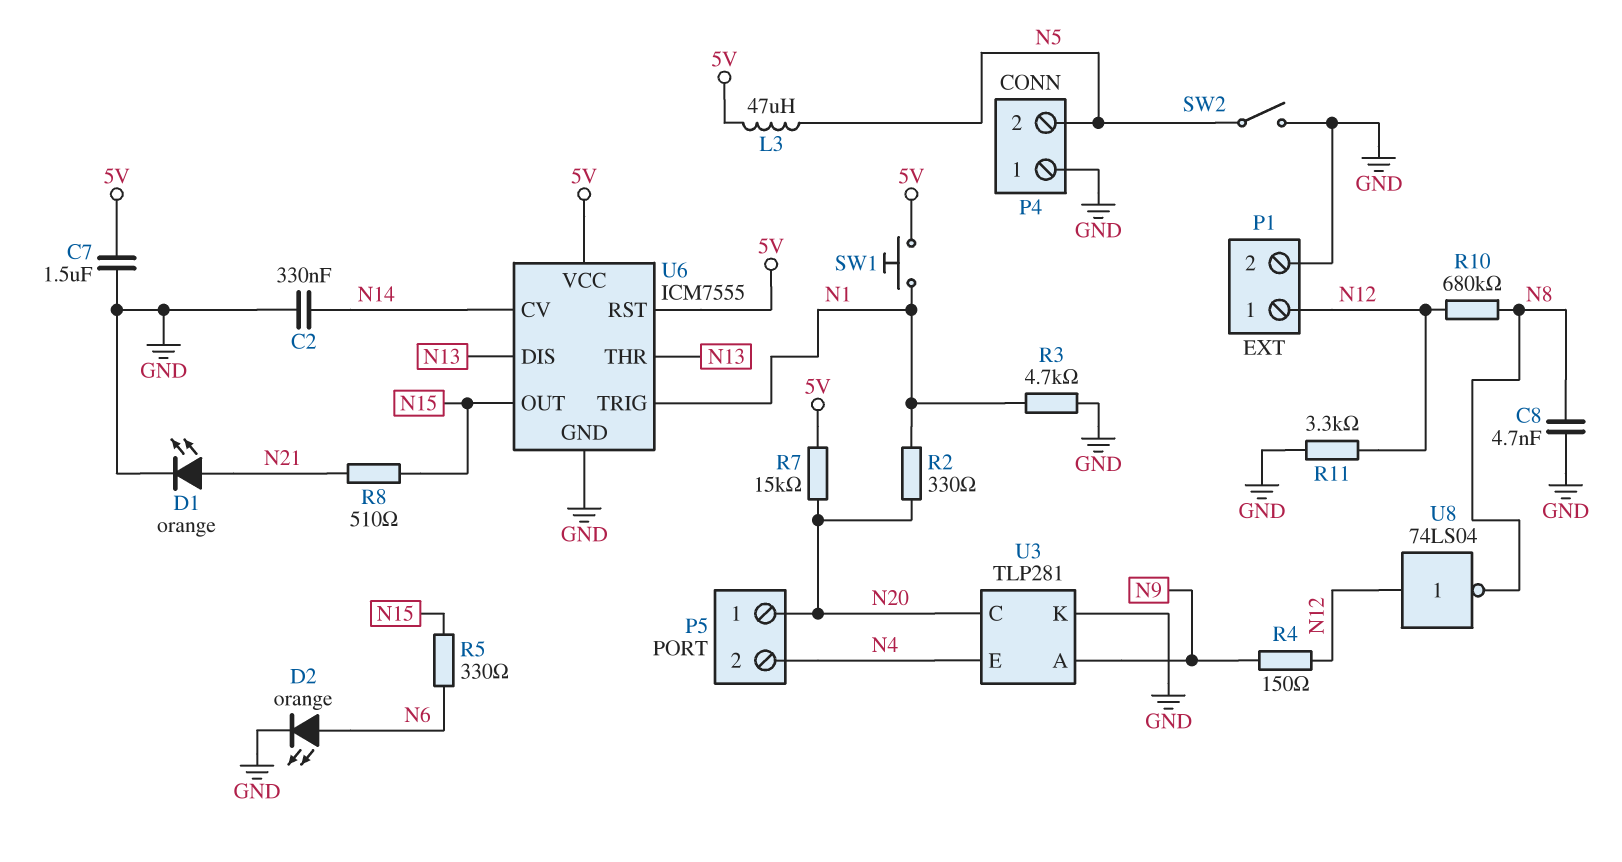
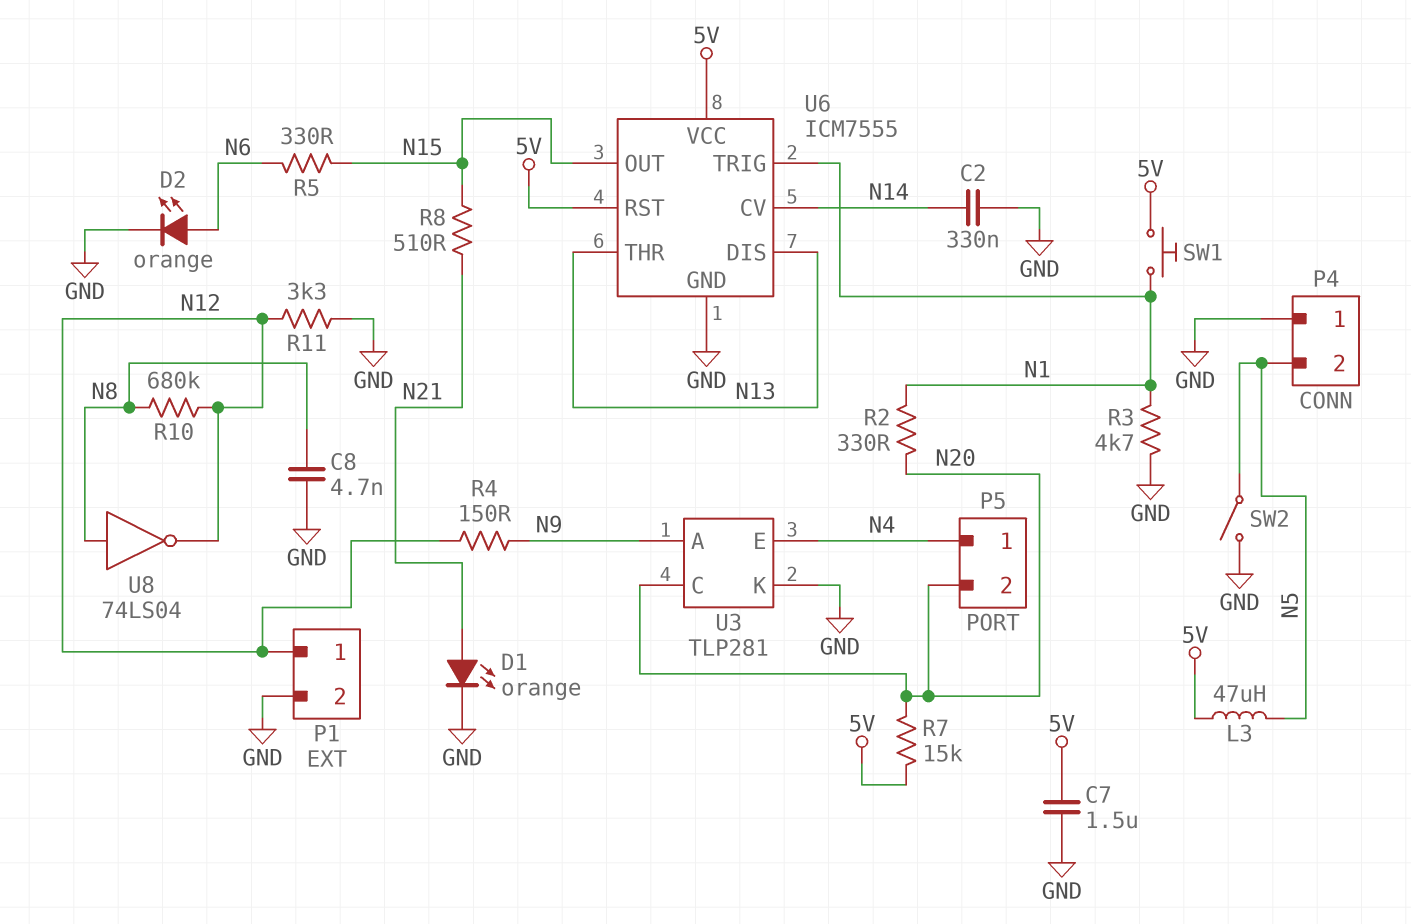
P5 pin 1: N20 -> N4
P5 pin 2: N4 -> N20
U8: NOT 74LS04 (in N12, out N8) -> NOT 74LS04 (in N8, out N12)

